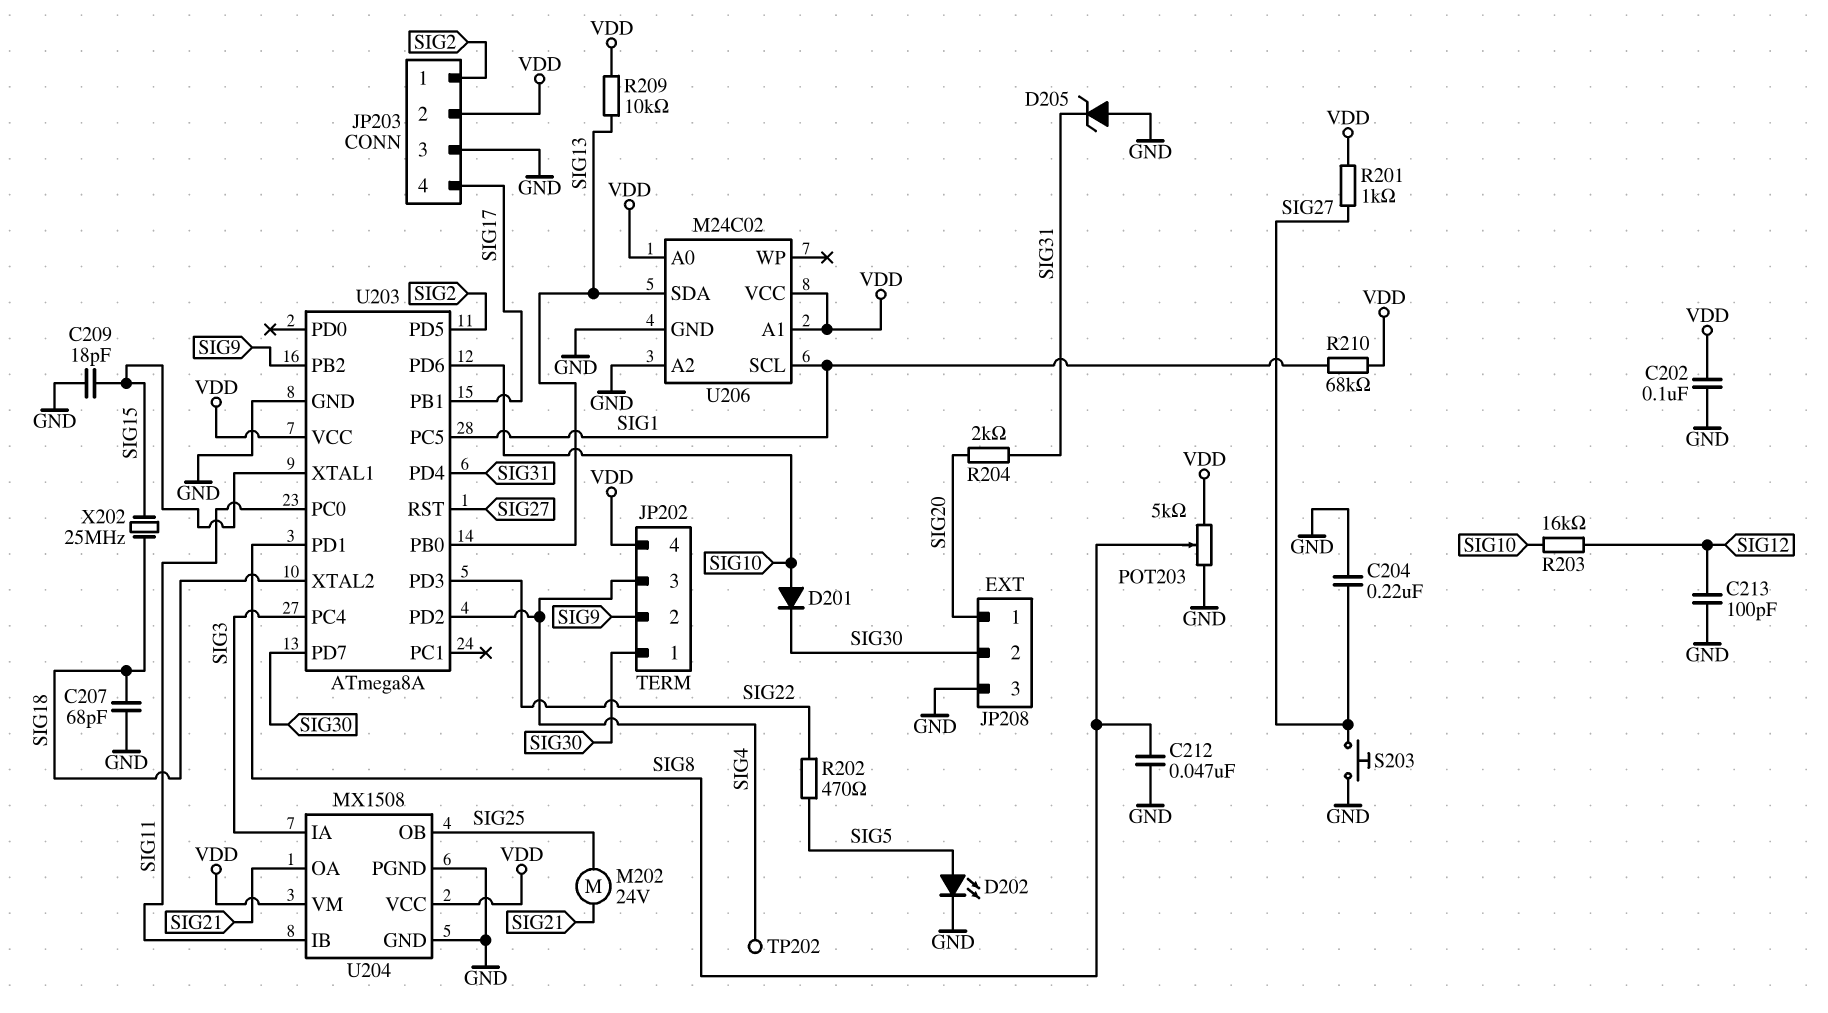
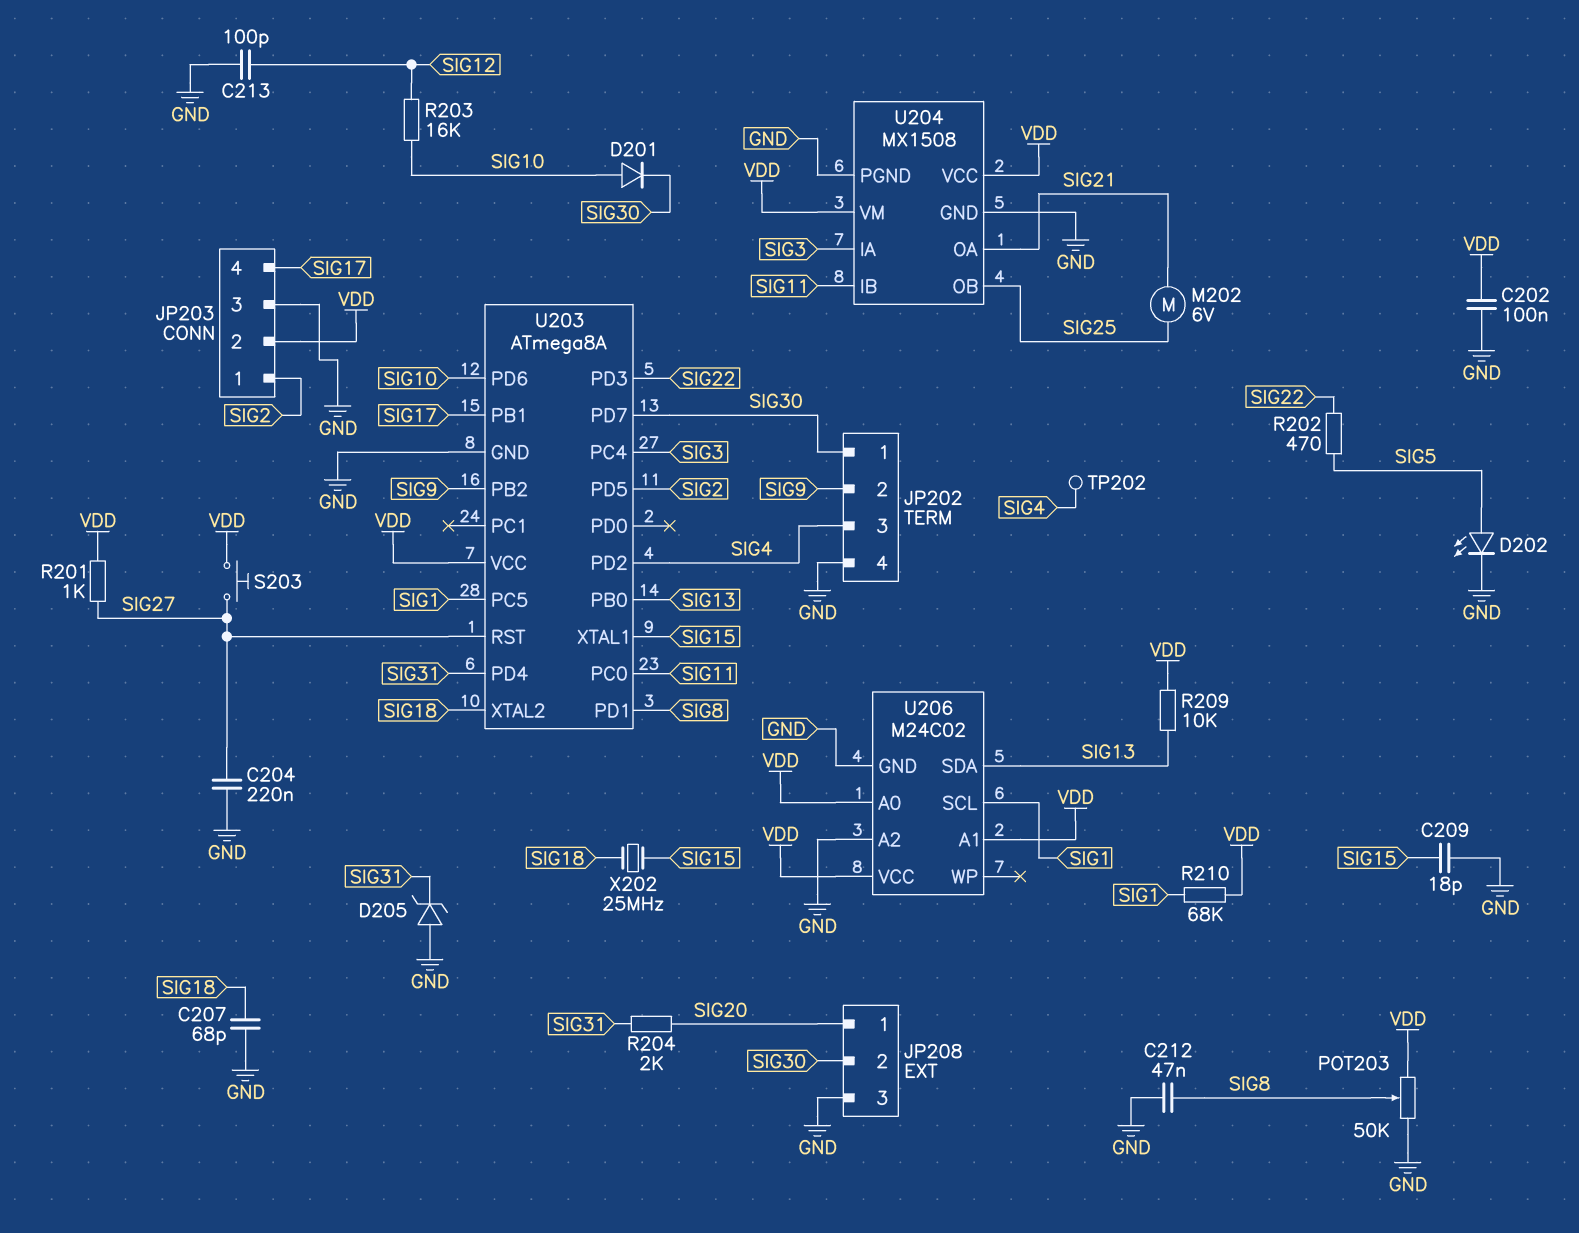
JP202 pin 4: VDD -> GND
M202: motor 24V (SIG21, SIG25) -> motor 6V (SIG21, SIG25)
POT203: 5k (GND, VDD, wiper SIG8) -> 50k (GND, VDD, wiper SIG8)
S203: button (GND, SIG27) -> button (SIG27, VDD)

